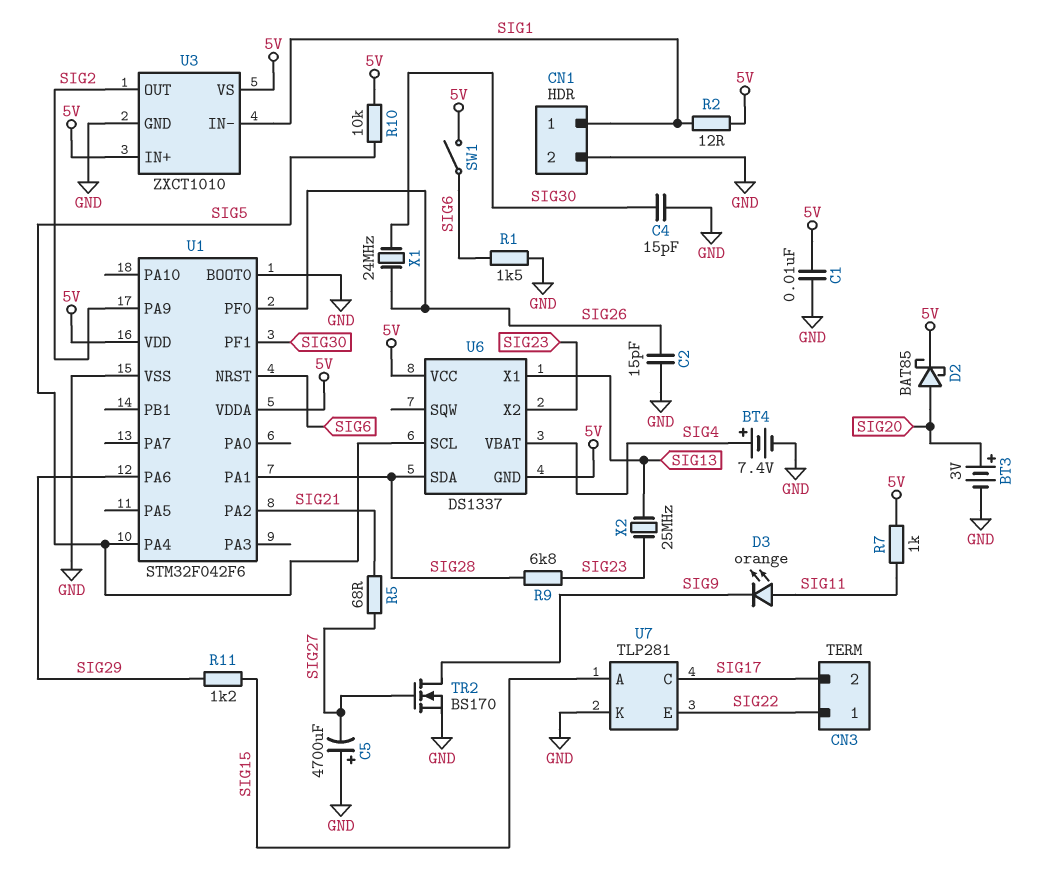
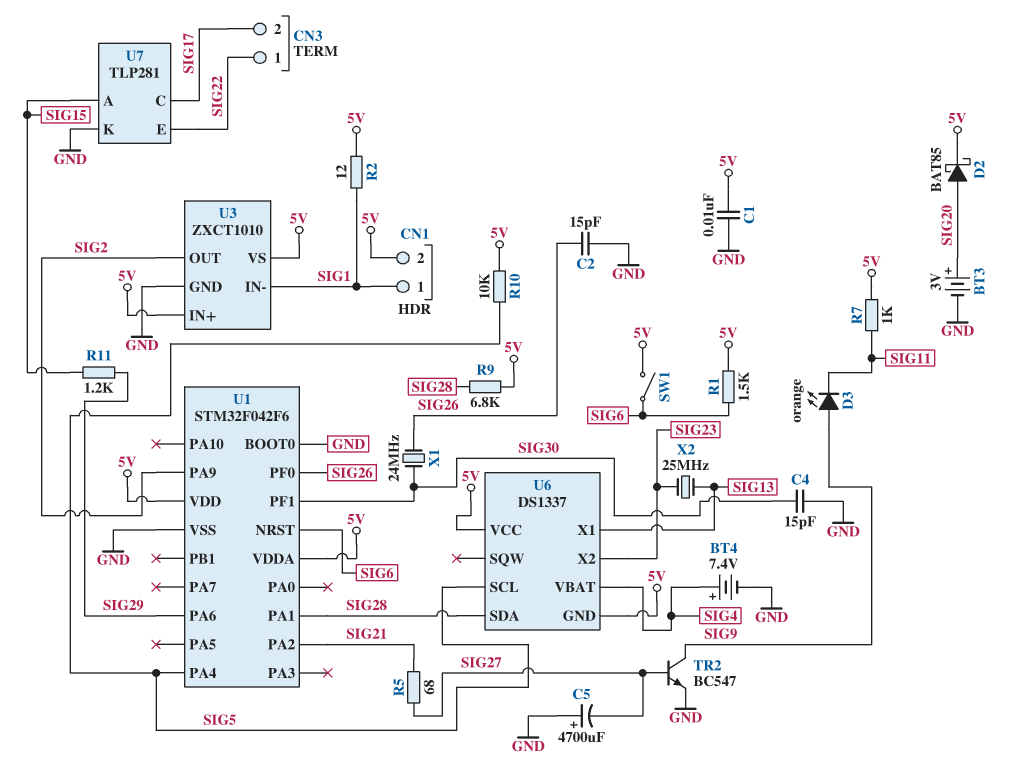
CN1 pin 2: GND -> 5V
D3: LED orange (A SIG11, K SIG9) -> LED orange (A SIG9, K SIG11)
R1: 1.5k (GND, SIG6) -> 1.5k (5V, SIG6)
R9: 6.8k (SIG23, SIG28) -> 6.8k (5V, SIG28)
TR2: NMOS BS170 (G SIG27, D SIG9, S GND) -> NPN BC547 (B SIG27, C SIG9, E GND)

